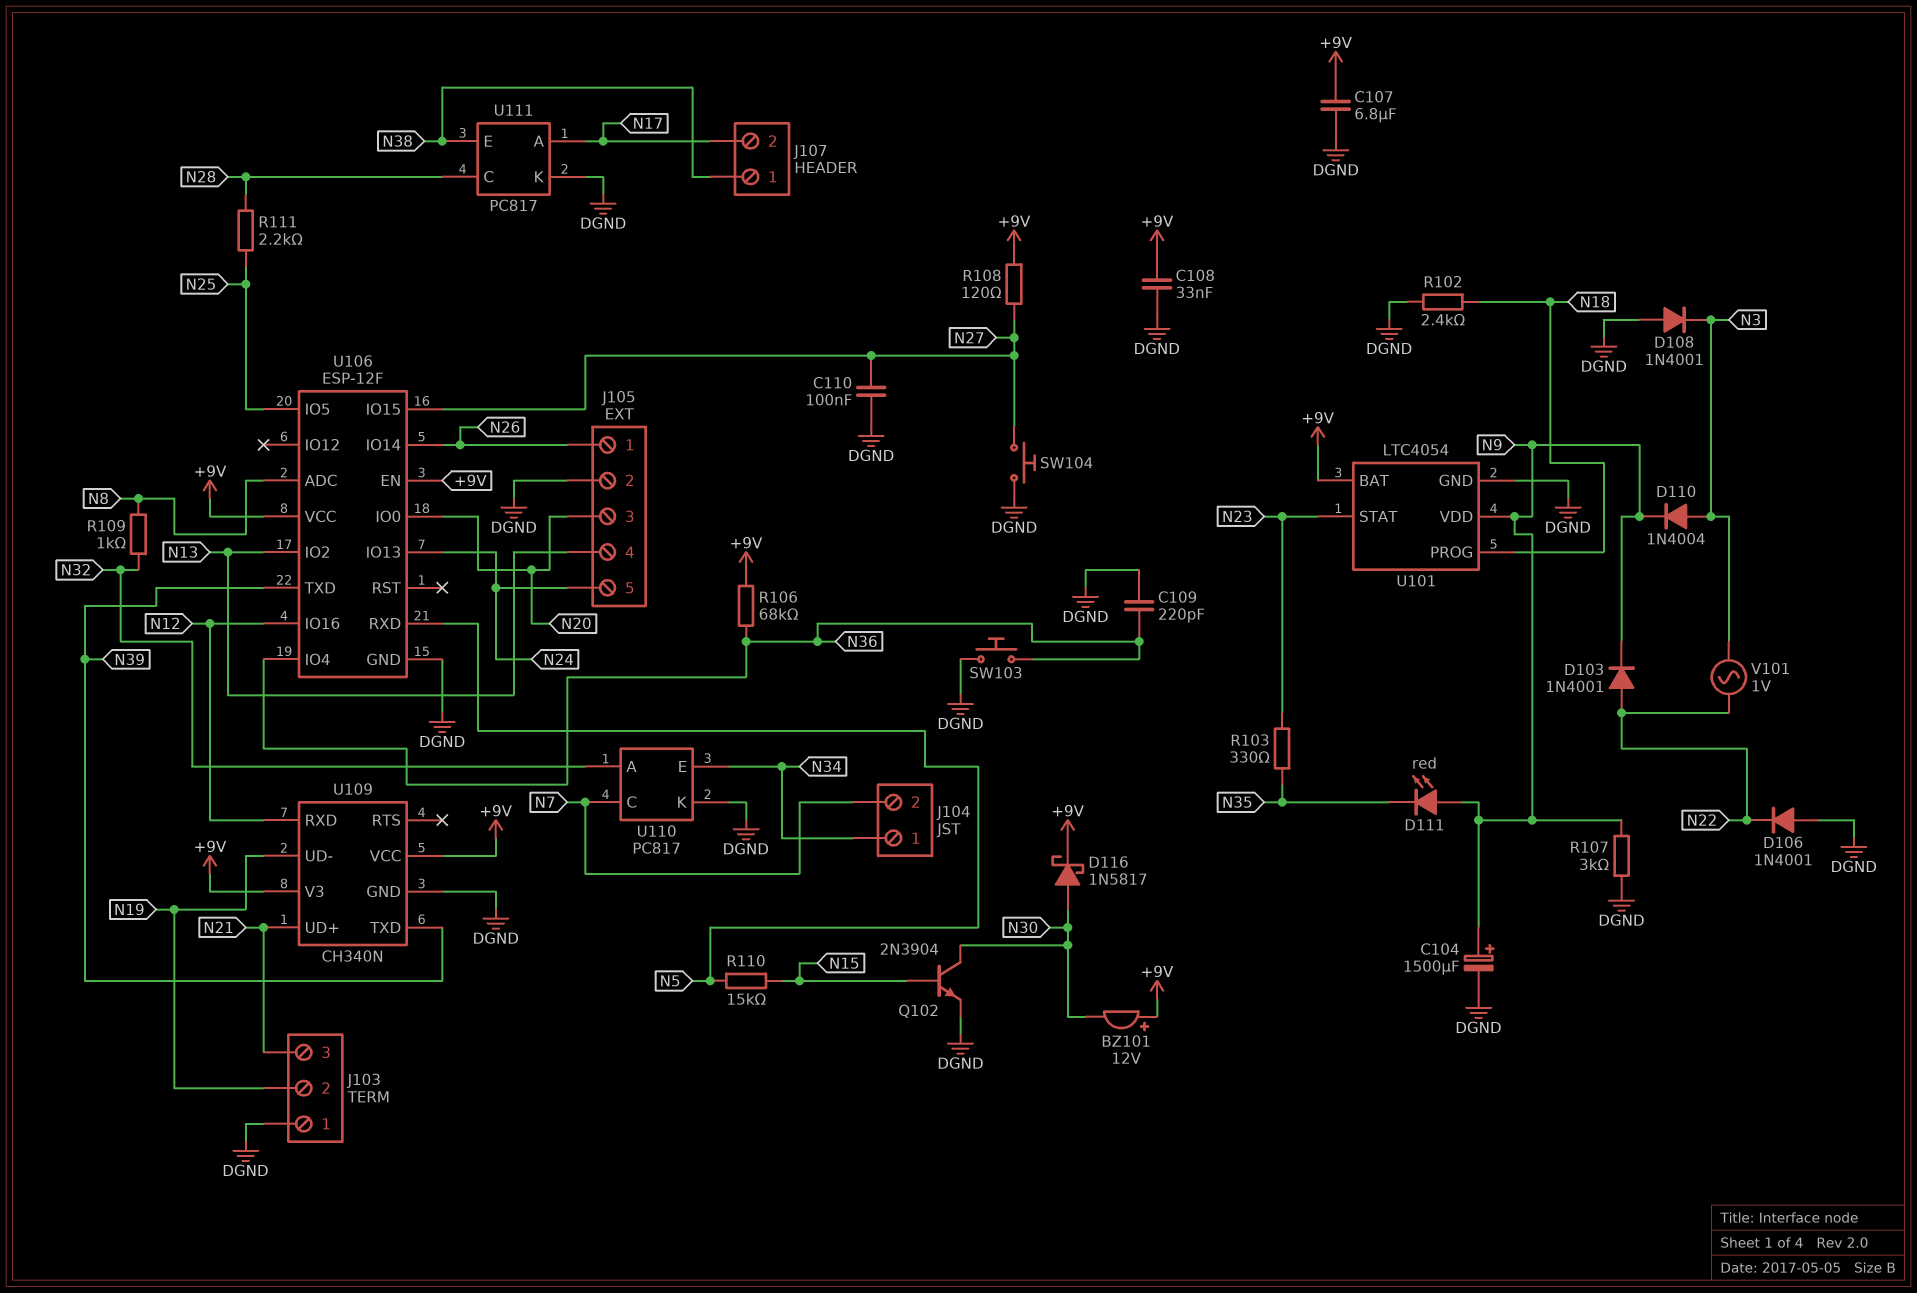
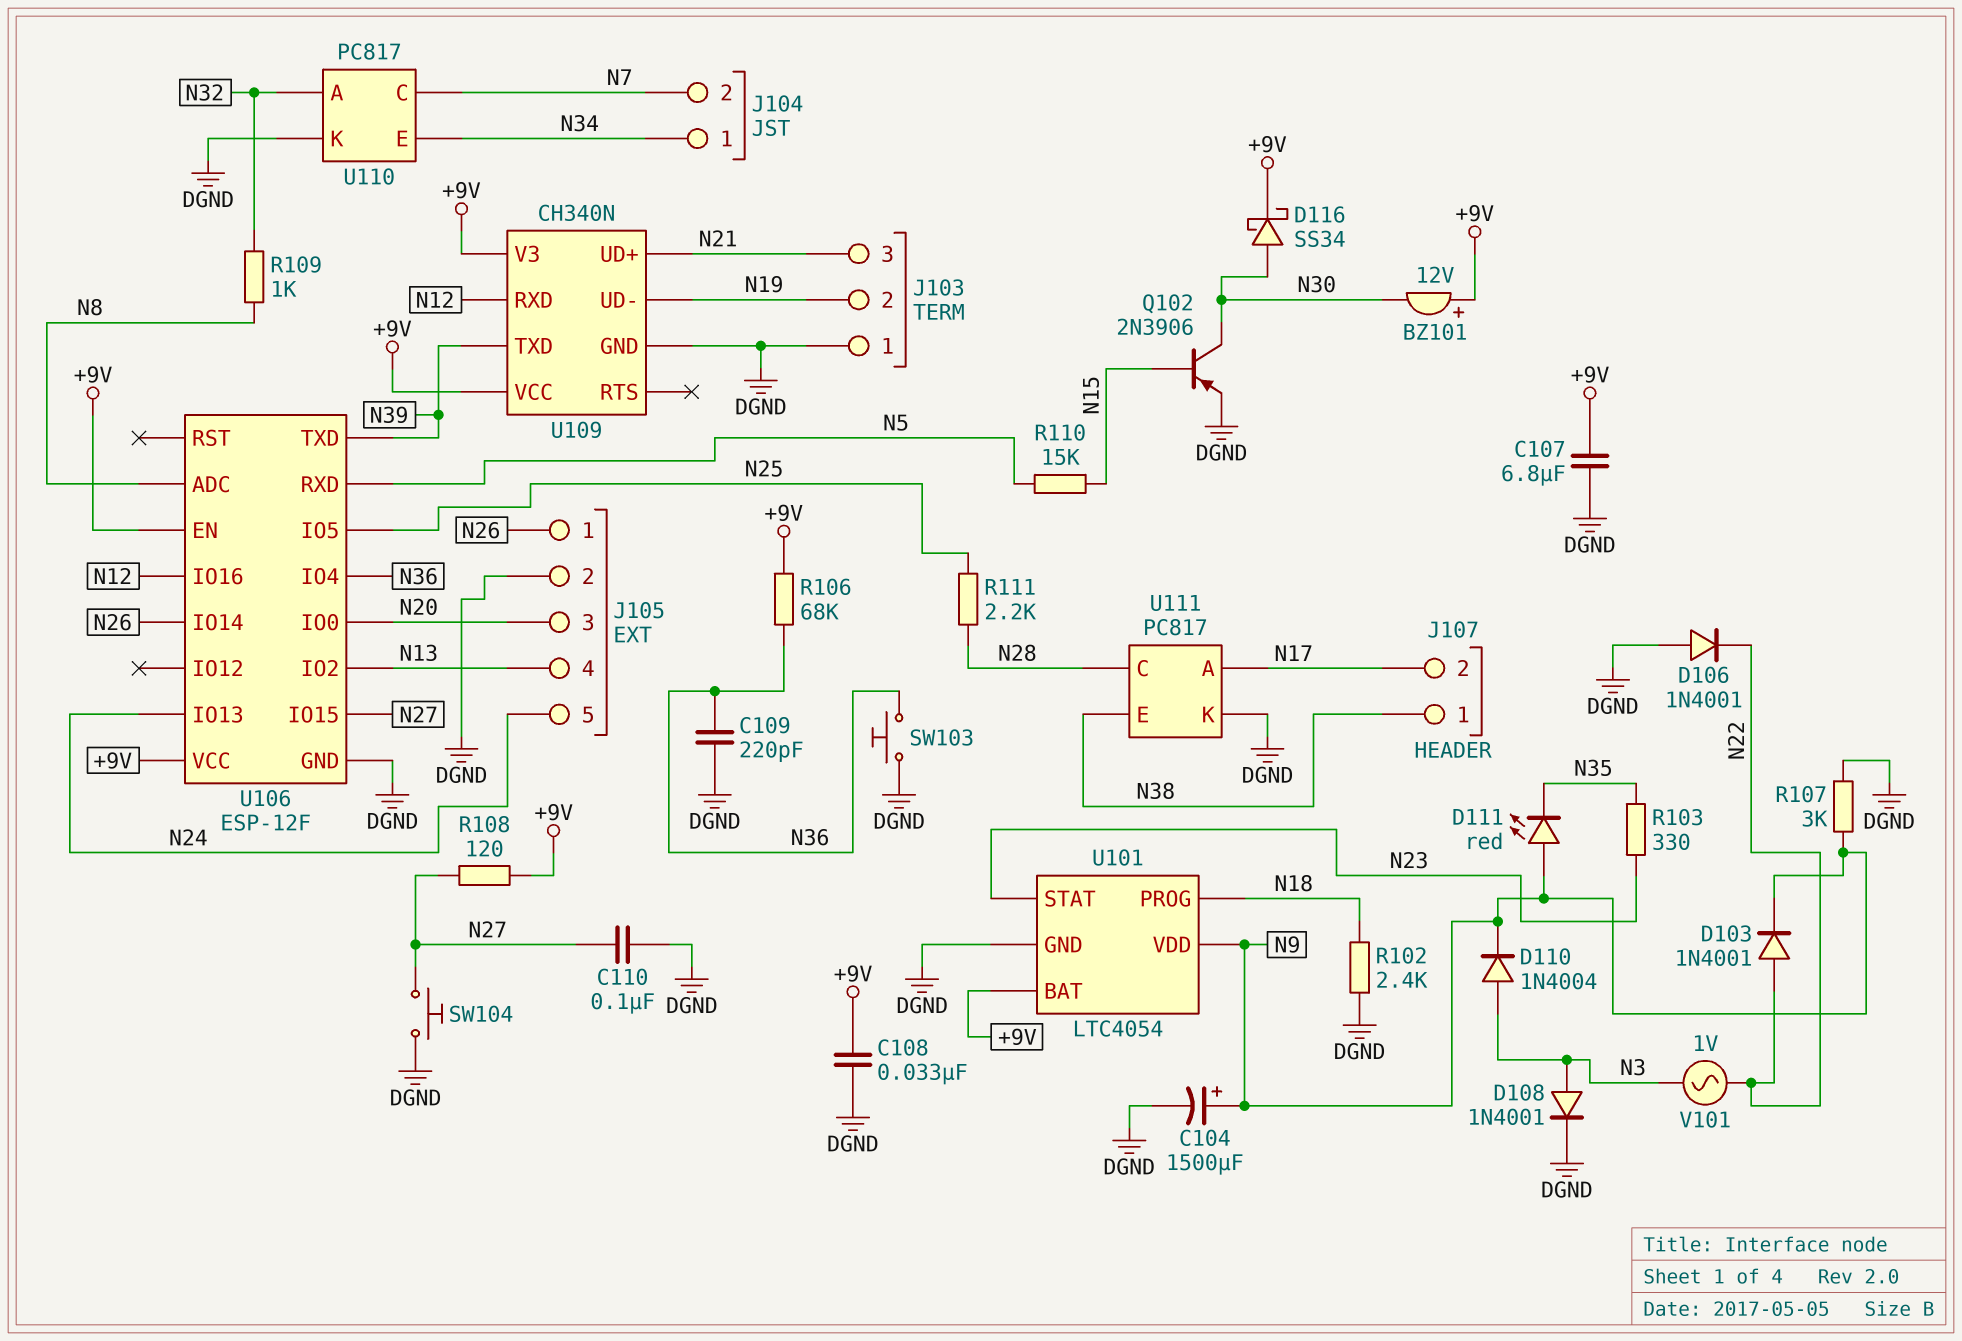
D108: diode 1N4001 (A DGND, K N3) -> diode 1N4001 (A N3, K DGND)
D116: schottky 1N5817 (A N30, K +9V) -> schottky SS34 (A N30, K +9V)
Q102: NPN 2N3904 (B N15, C N30, E DGND) -> PNP 2N3906 (B N15, C N30, E DGND)

